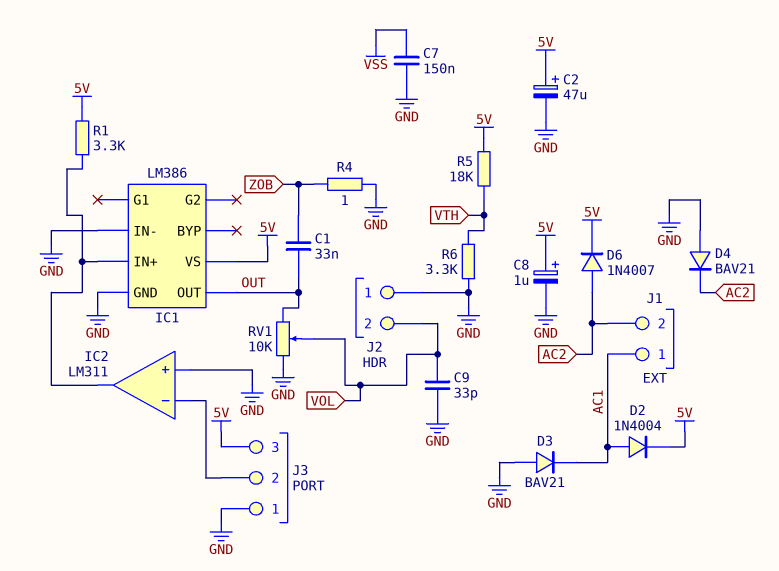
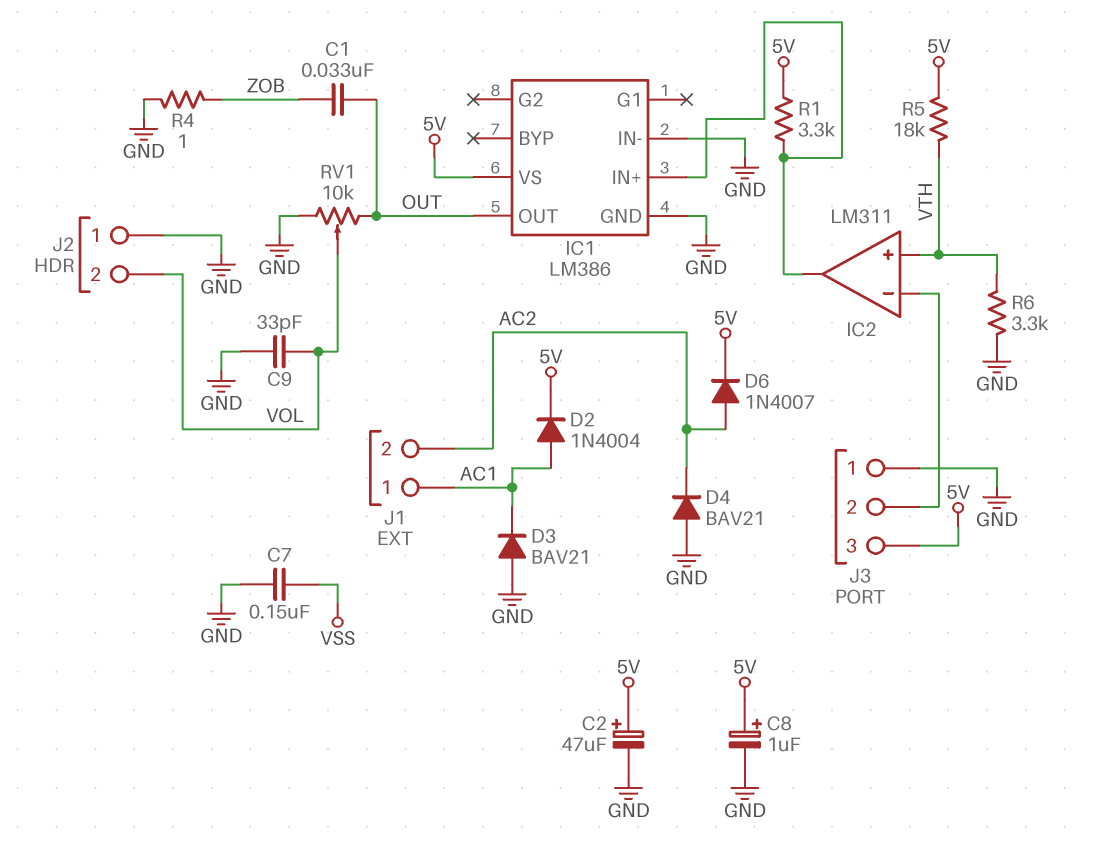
IC2 pin in+: GND -> VTH

